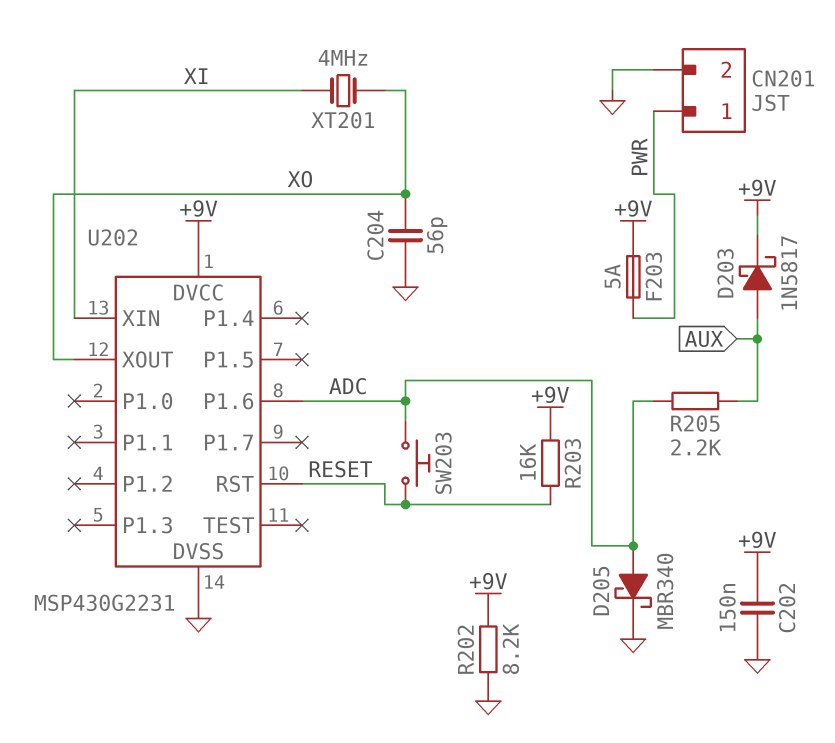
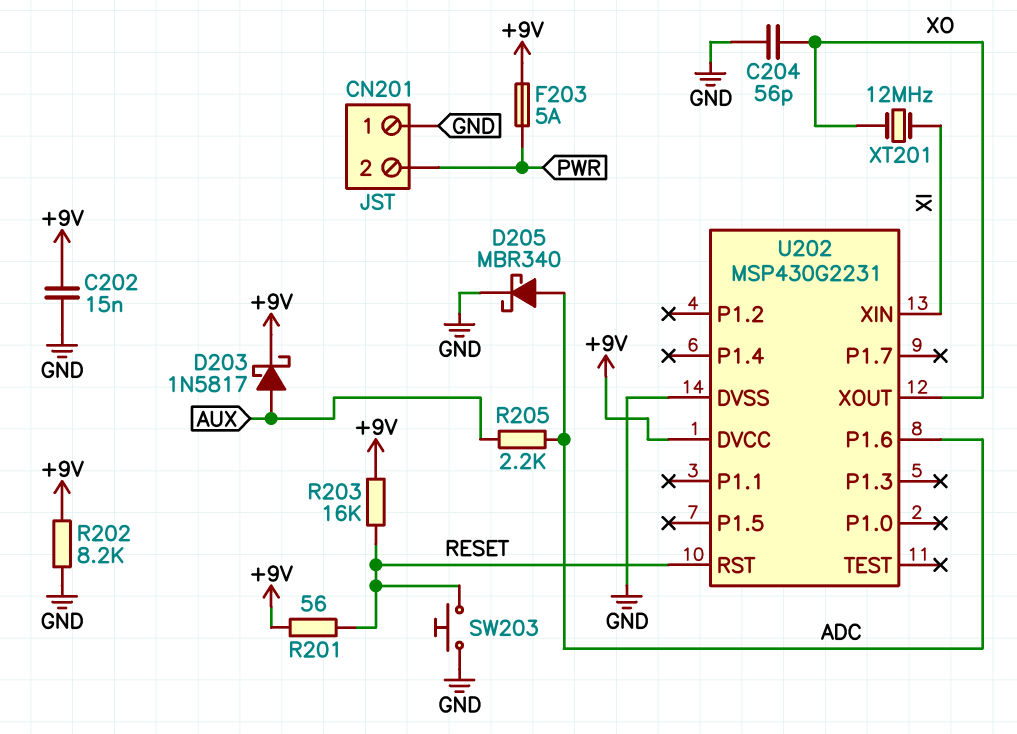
C202: 150nF (+9V, GND) -> 15nF (+9V, GND)
CN201 pin 1: PWR -> GND
CN201 pin 2: GND -> PWR
R201: none -> 56 (+9V, RESET)
SW203: button (ADC, RESET) -> button (GND, RESET)
XT201: 4MHz (XI, XO) -> 12MHz (XI, XO)

